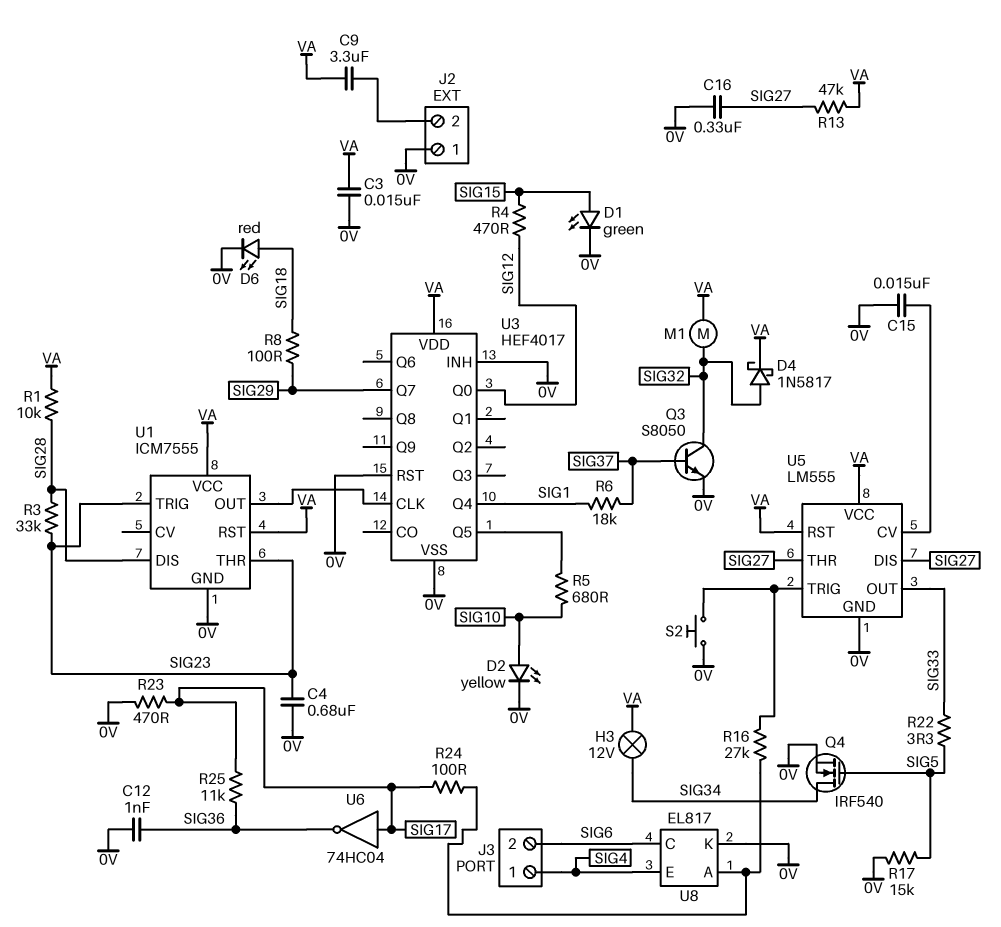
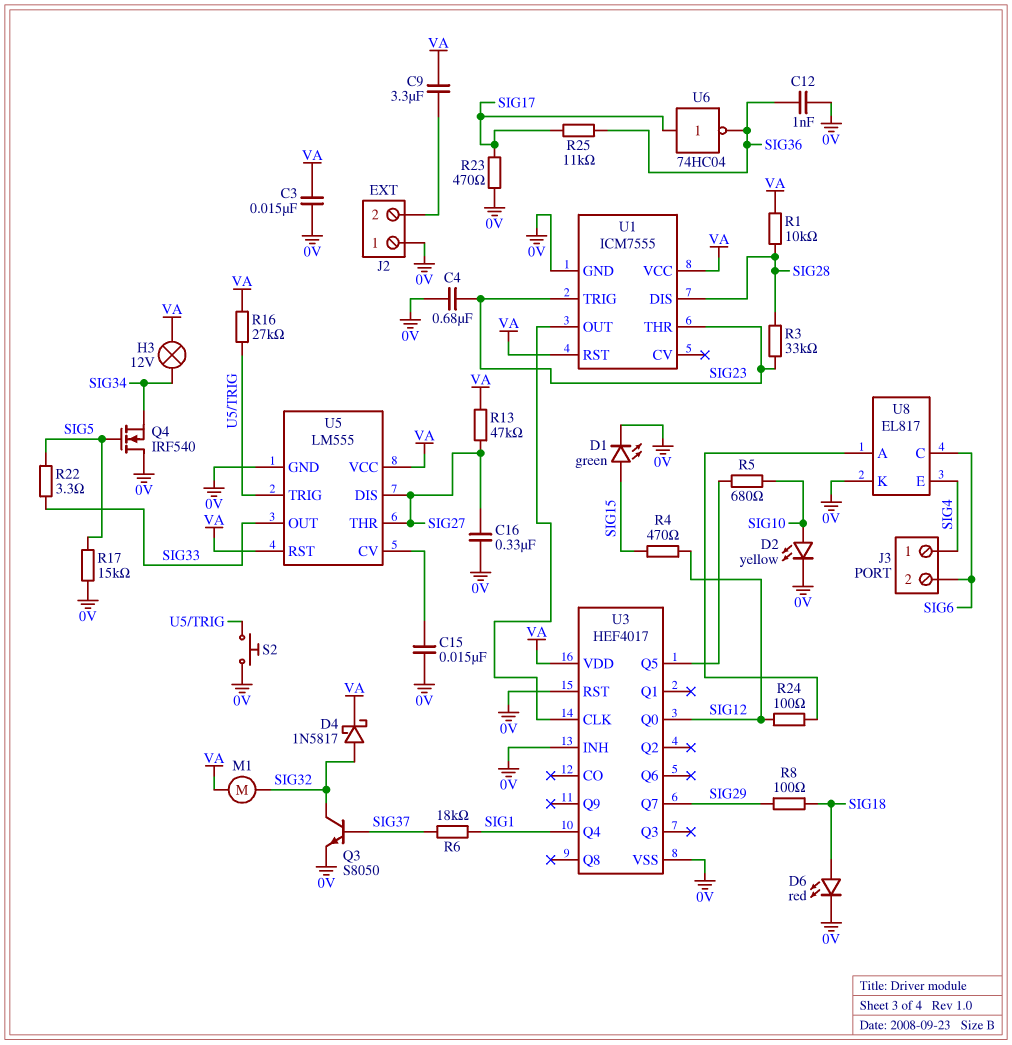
Q4: NMOS IRF540 (G SIG5, D SIG34, S 0V) -> NMOS IRF540 (G SIG5, D 0V, S SIG34)
R16: 27k (U5/TRIG, U8/A) -> 27k (U5/TRIG, VA)
R24: 100 (SIG17, U8/A) -> 100 (SIG12, U8/A)

